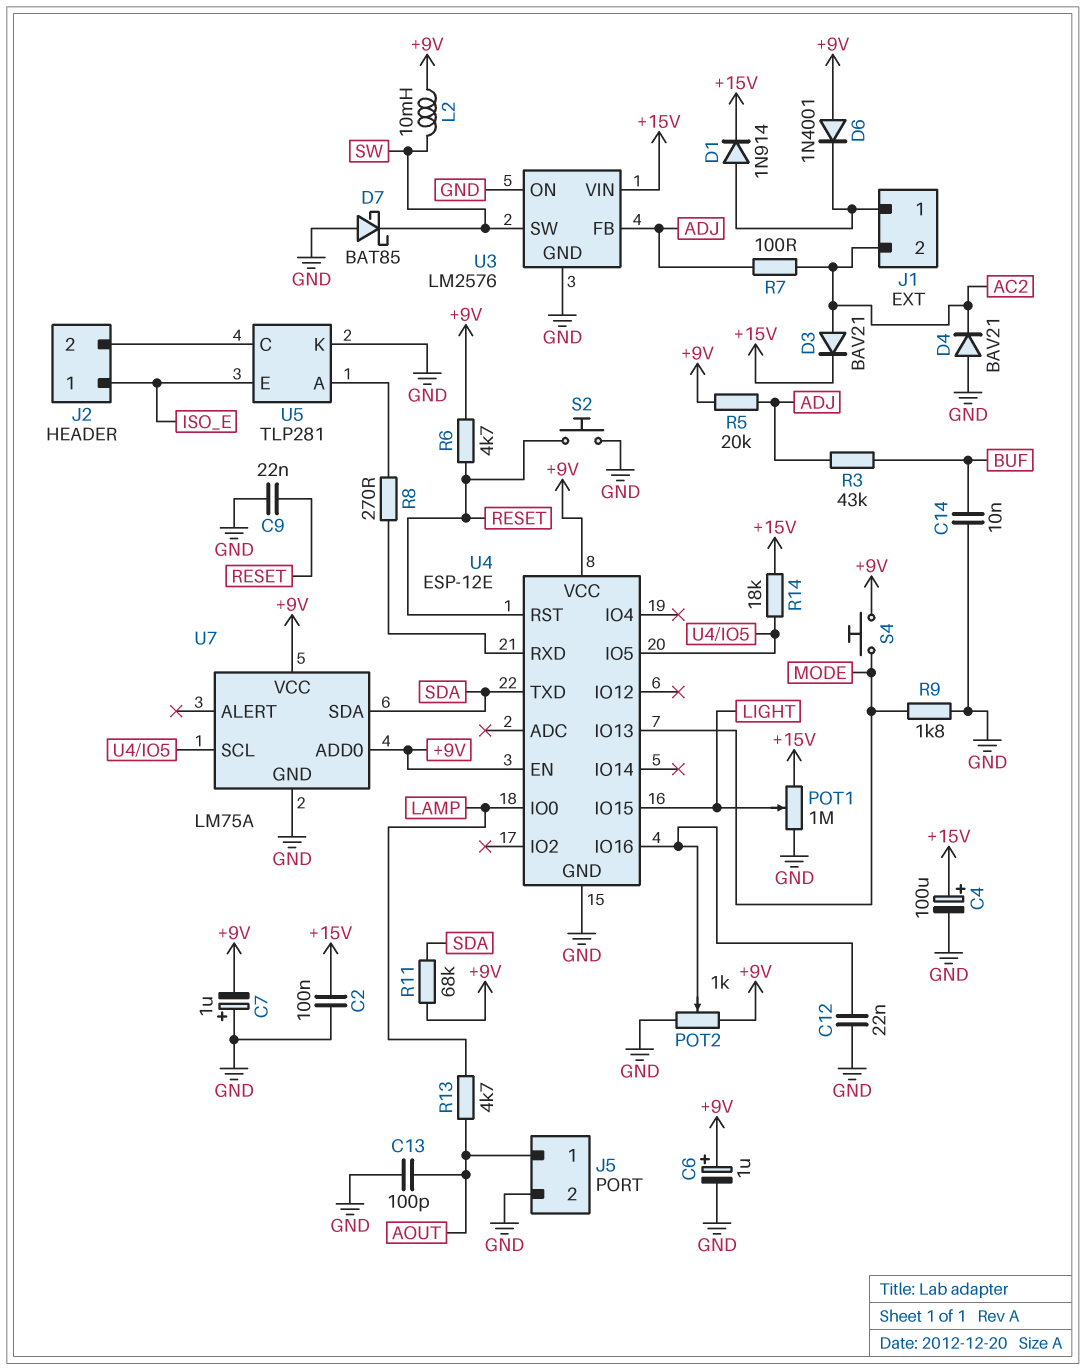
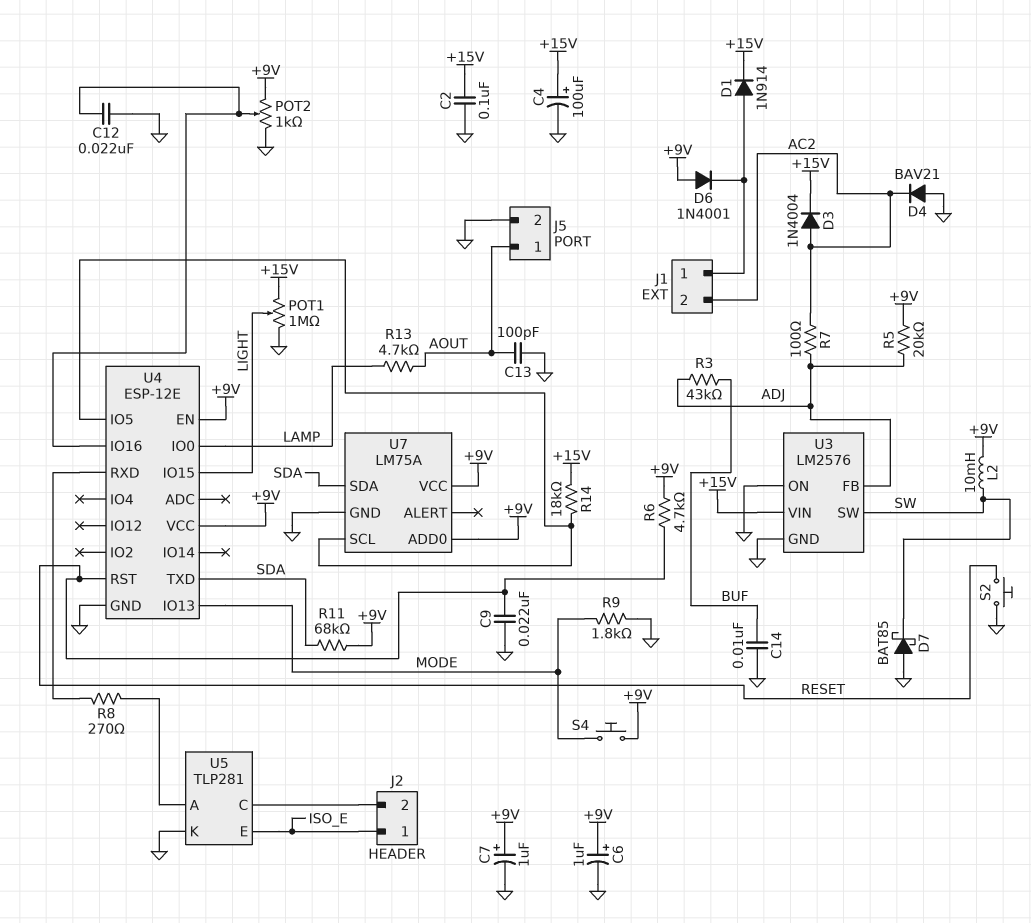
C7: 1uF (plus GND, minus +9V) -> 1uF (plus +9V, minus GND)
D3: diode BAV21 (A AC2, K +15V) -> diode 1N4004 (A AC2, K +15V)

